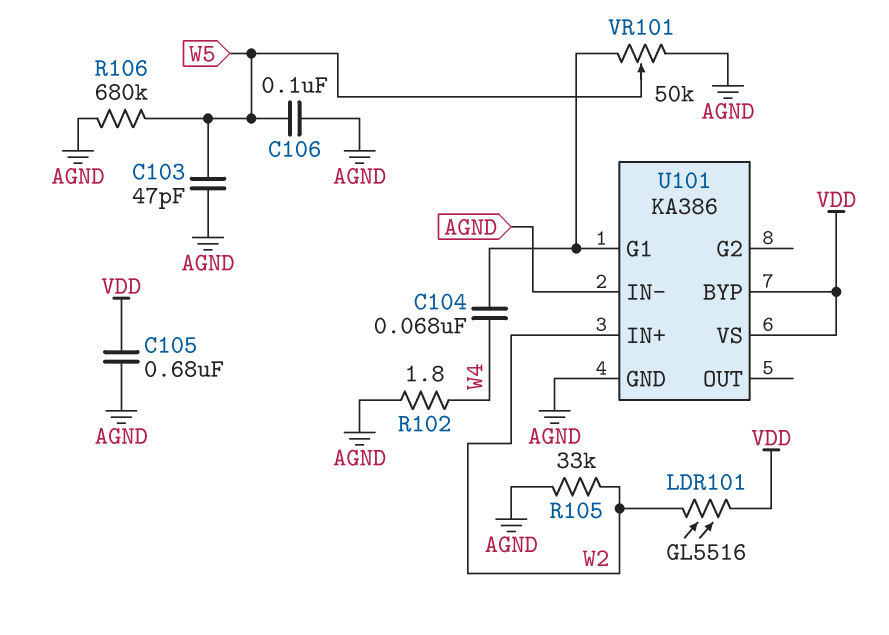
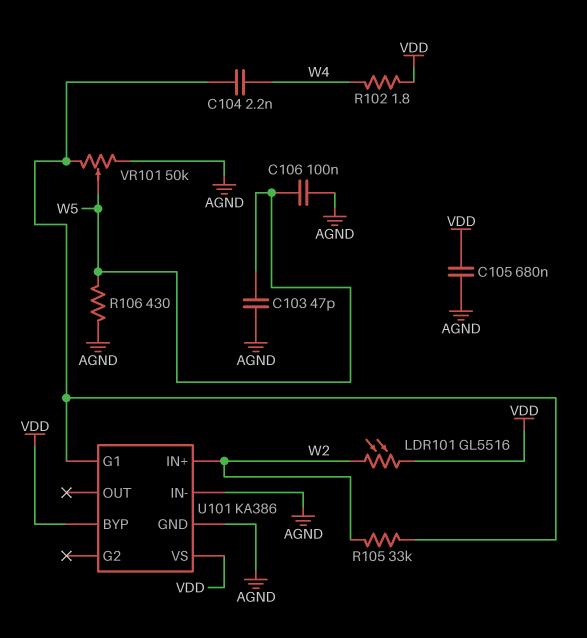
C104: 68nF (U101/G1, W4) -> 2.2nF (U101/G1, W4)
R102: 1.8 (AGND, W4) -> 1.8 (VDD, W4)
R105: 33k (AGND, W2) -> 33k (U101/G1, W2)
R106: 680k (AGND, W5) -> 430 (AGND, W5)

